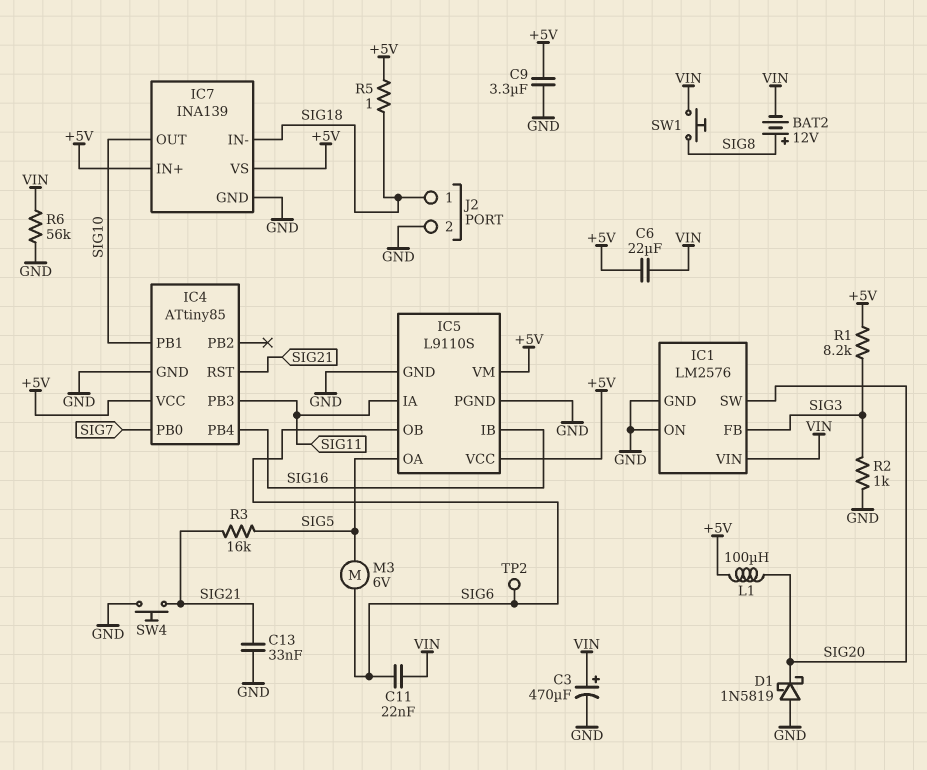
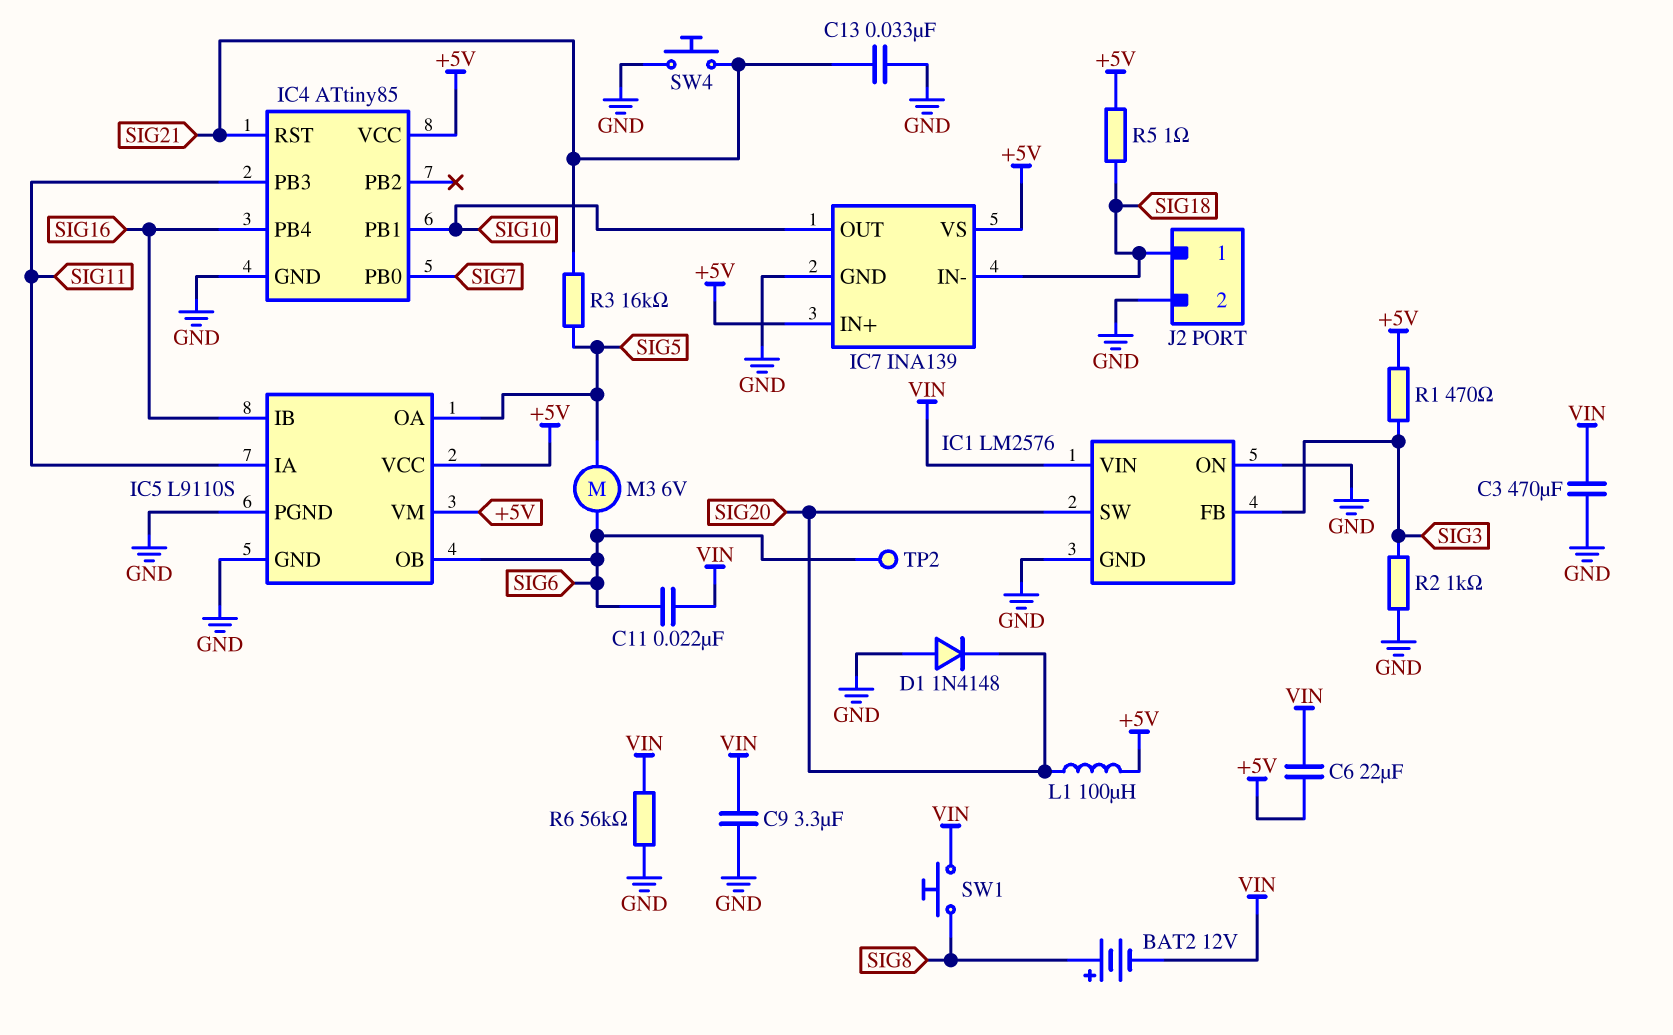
C3: 470uF (plus VIN, minus GND) -> 470uF (GND, VIN)
C9: 3.3uF (+5V, GND) -> 3.3uF (GND, VIN)
D1: schottky 1N5819 (A GND, K SIG20) -> diode 1N4148 (A GND, K SIG20)
R1: 8.2k (+5V, SIG3) -> 470 (+5V, SIG3)

